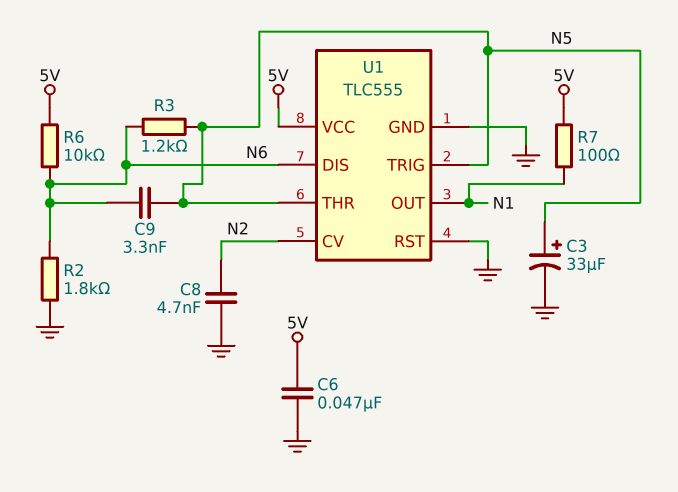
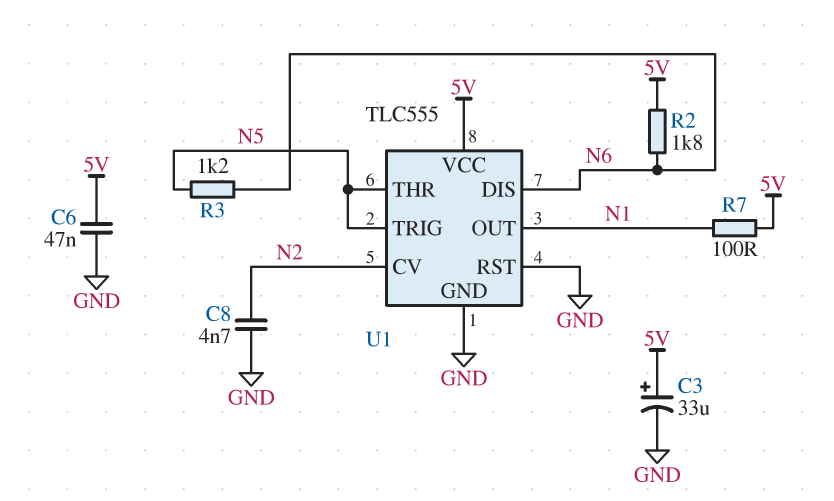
C3: 33uF (plus N5, minus GND) -> 33uF (plus 5V, minus GND)
C9: 3.3nF (N5, N6) -> none
R2: 1.8k (GND, N6) -> 1.8k (5V, N6)
R6: 10k (5V, N6) -> none

